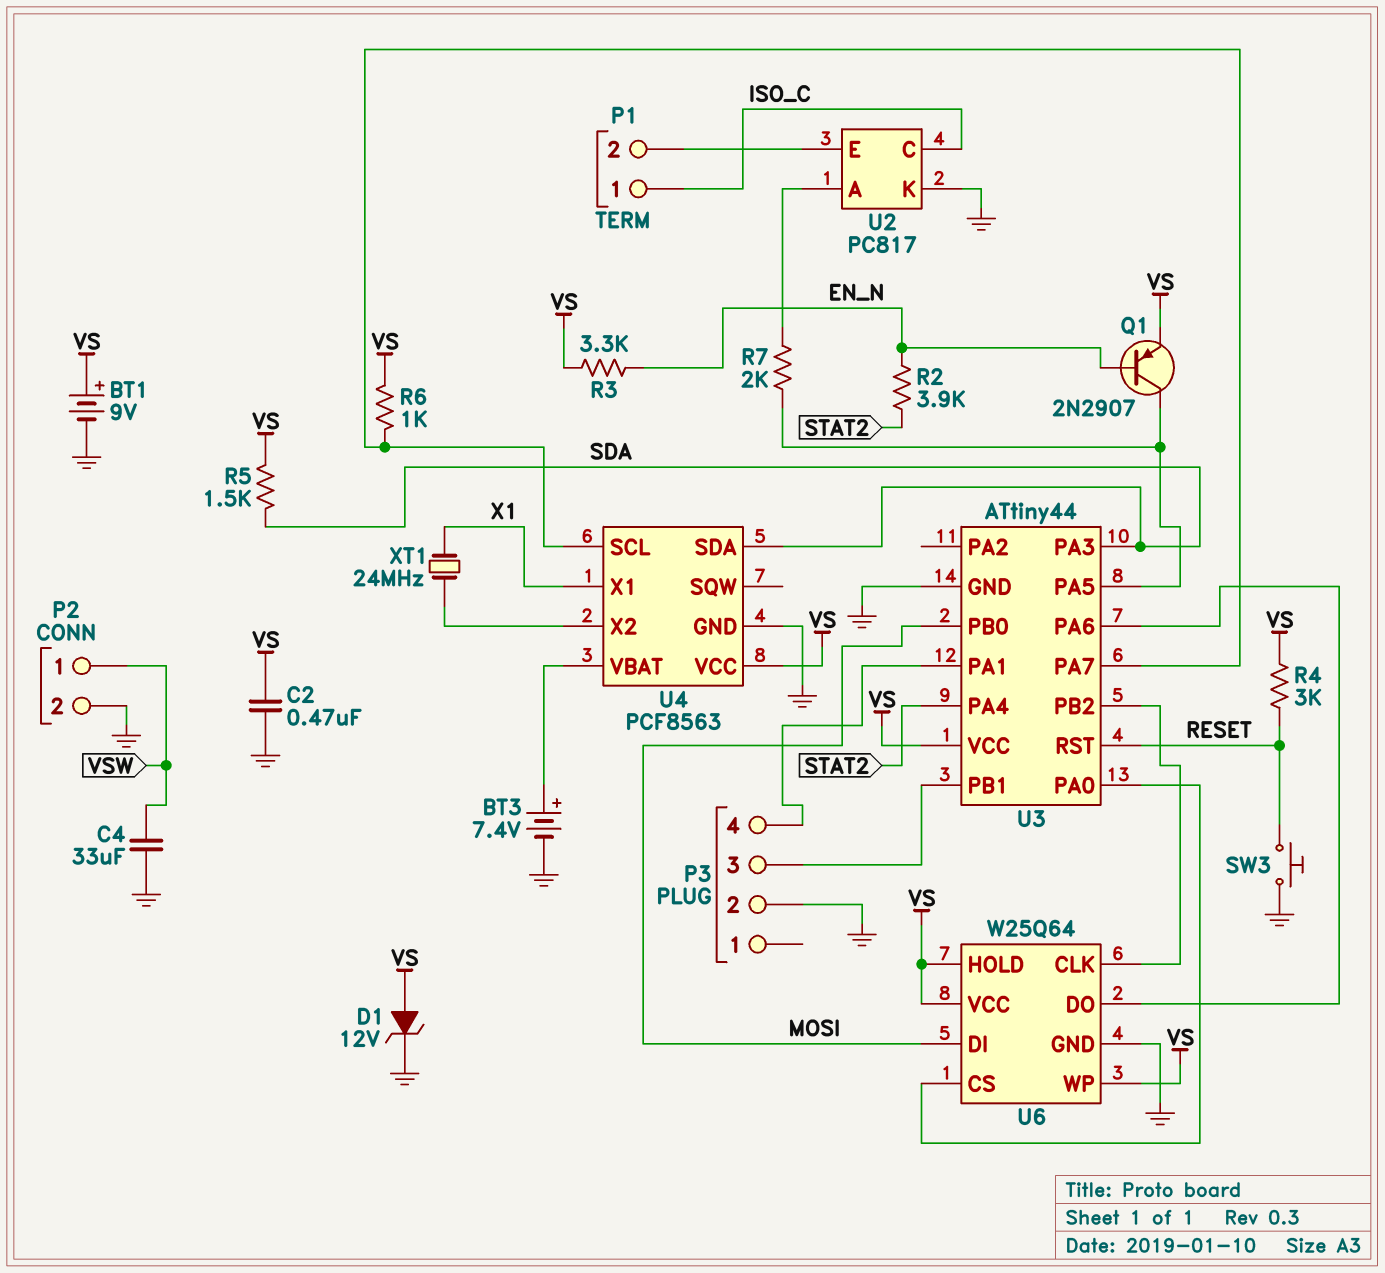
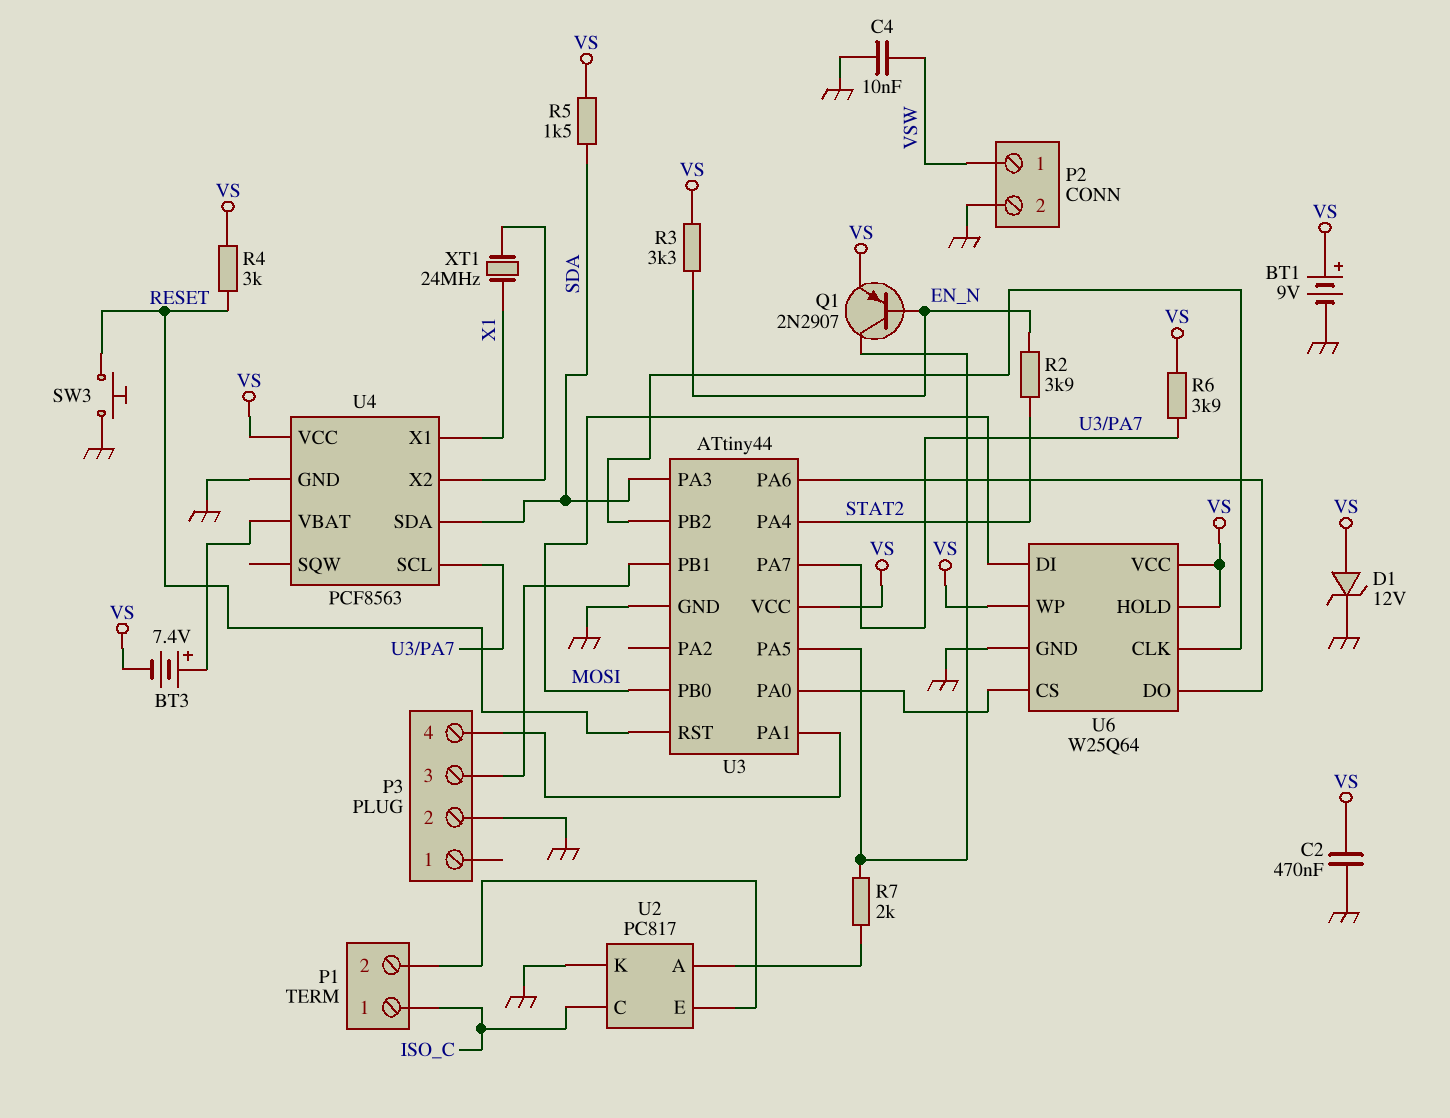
BT3: 7.4V (plus U4/VBAT, minus GND) -> 7.4V (plus U4/VBAT, minus VS)
C4: 33uF (GND, VSW) -> 10nF (GND, VSW)
R6: 1k (U3/PA7, VS) -> 3.9k (U3/PA7, VS)

